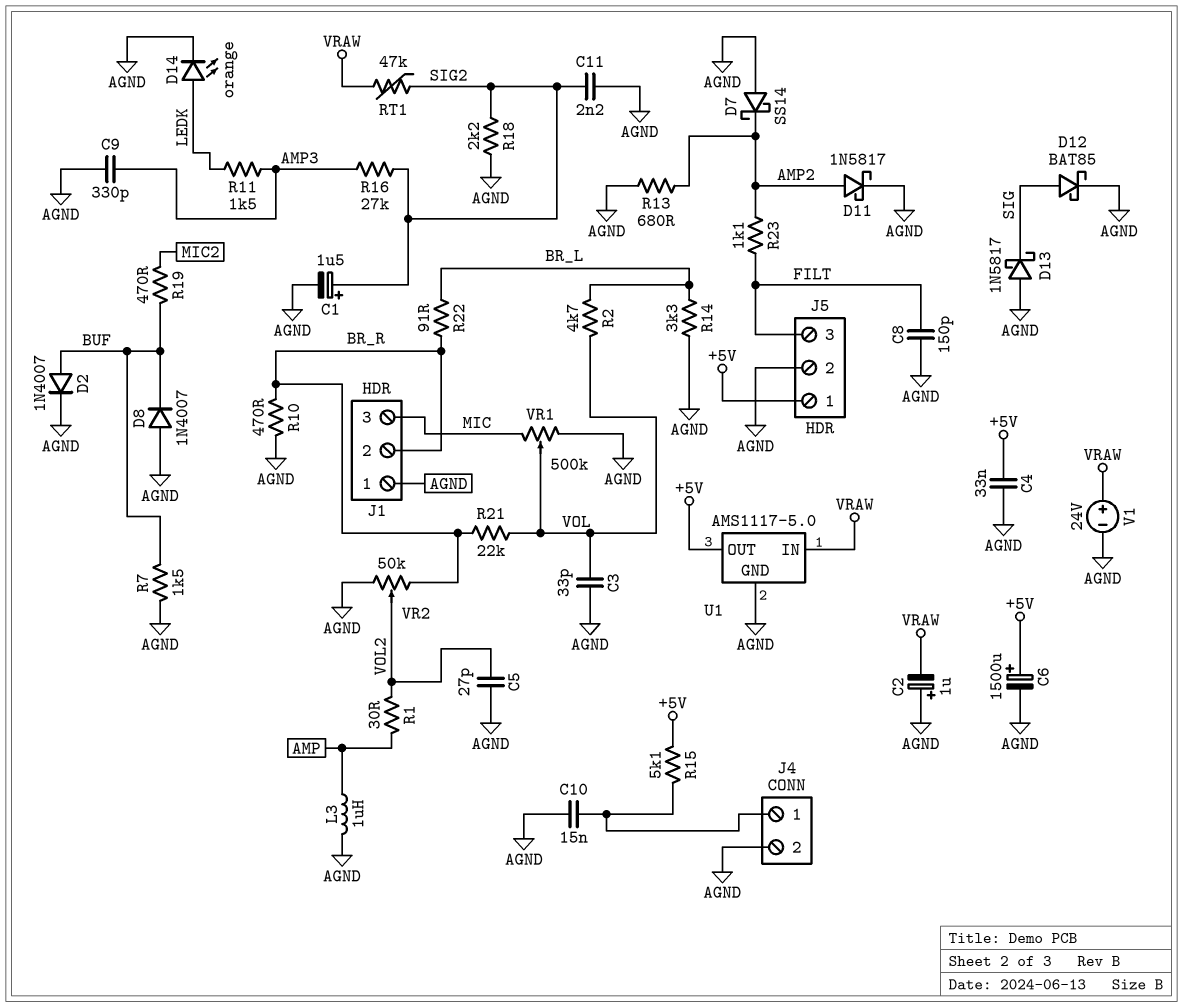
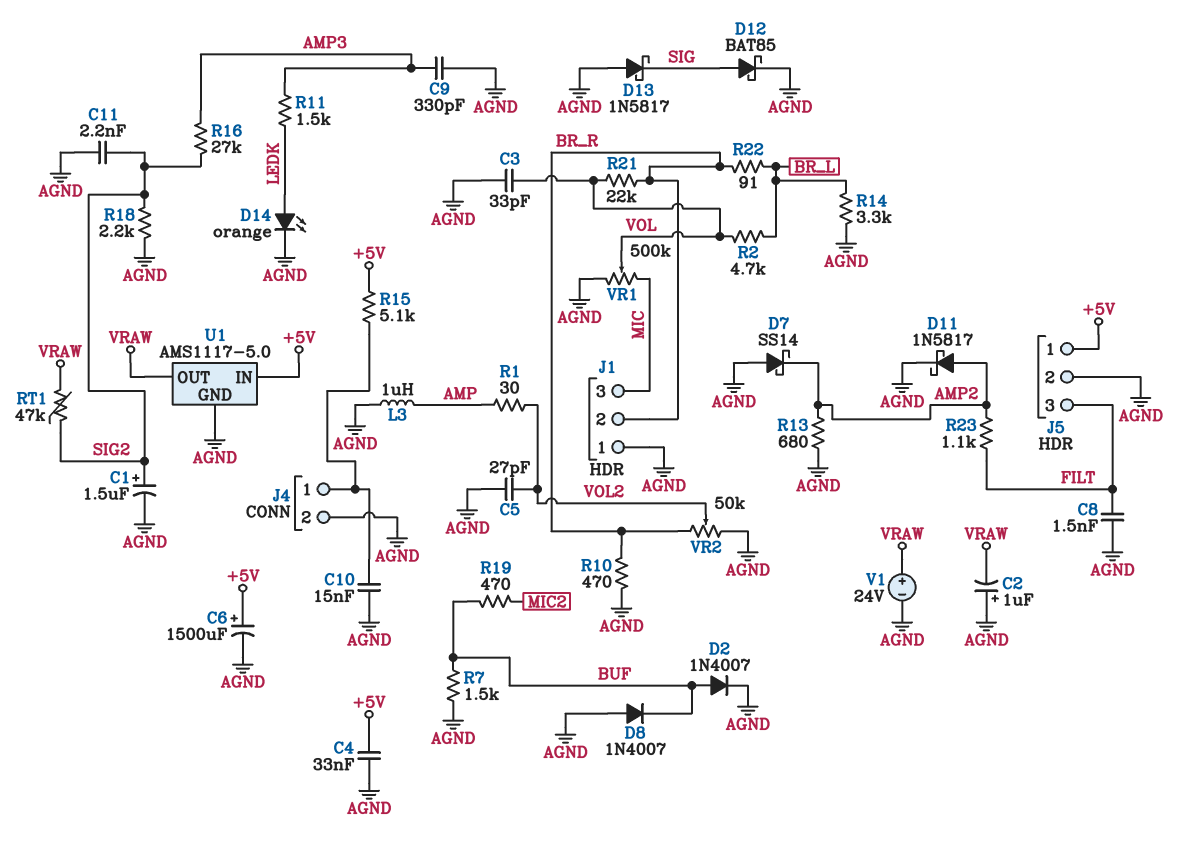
C8: 150pF (AGND, FILT) -> 1.5nF (AGND, FILT)
U1 pin IN: VRAW -> +5V
U1 pin OUT: +5V -> VRAW

